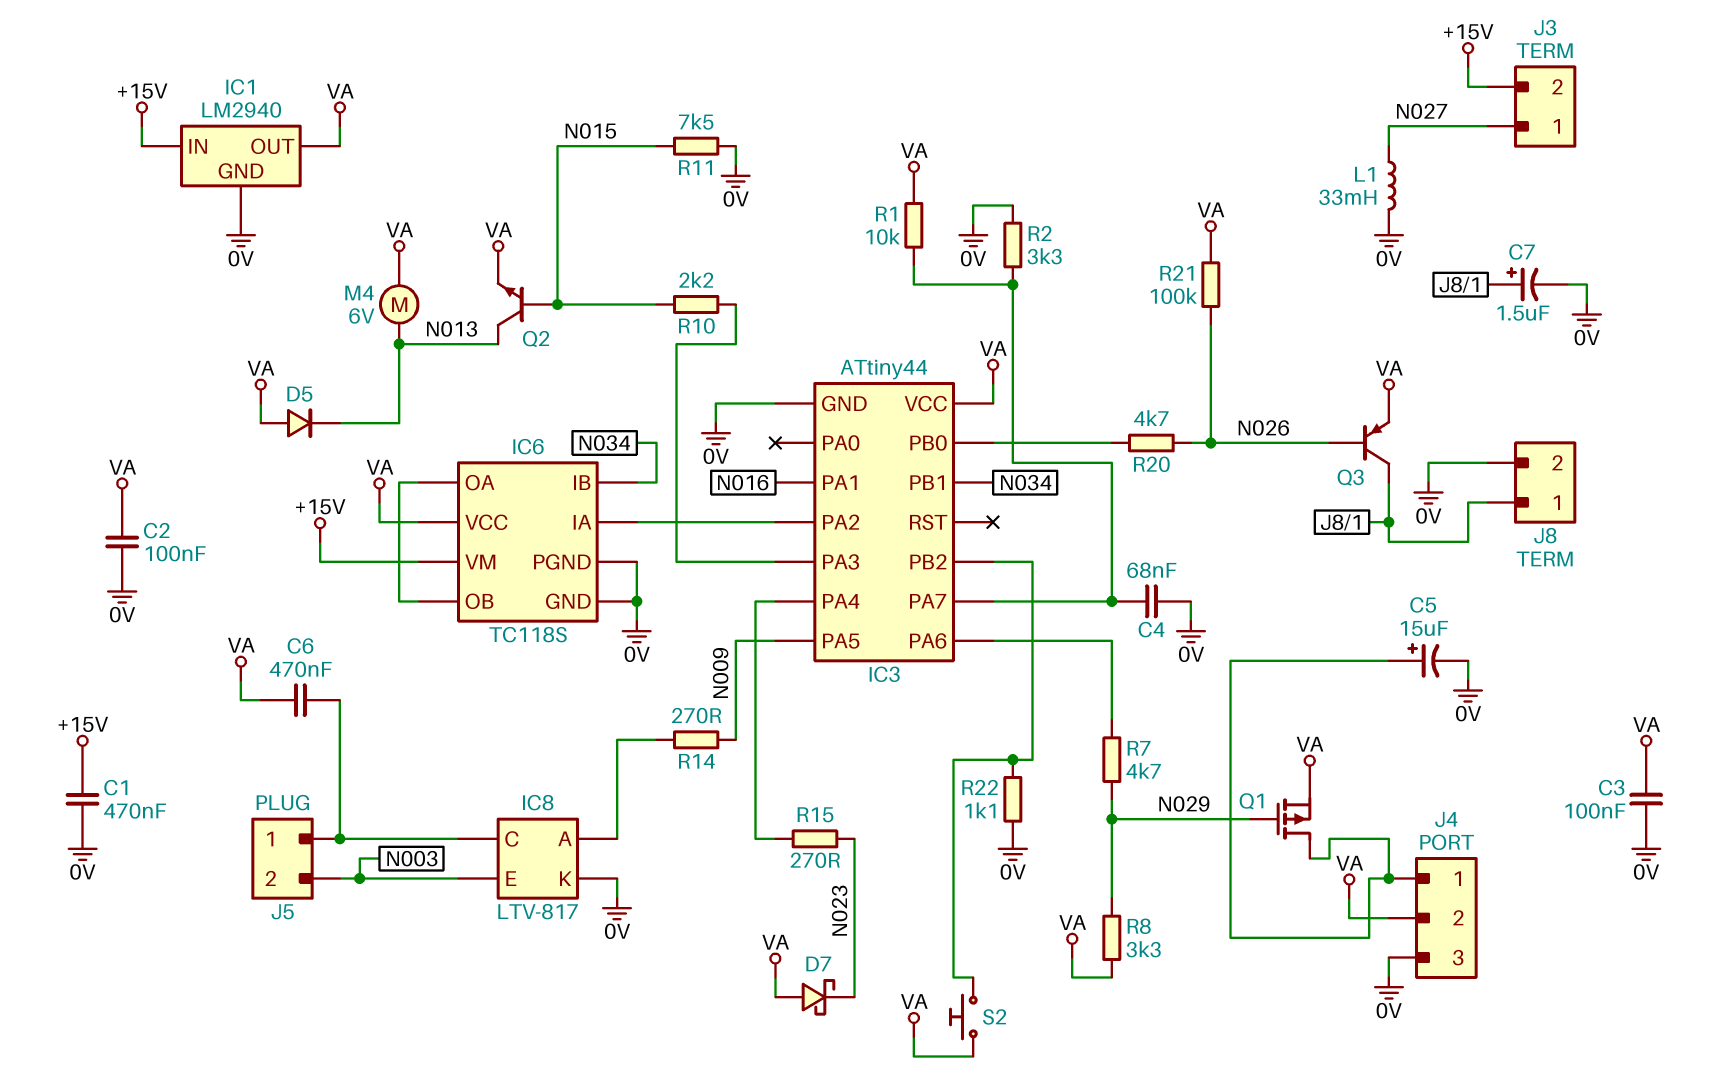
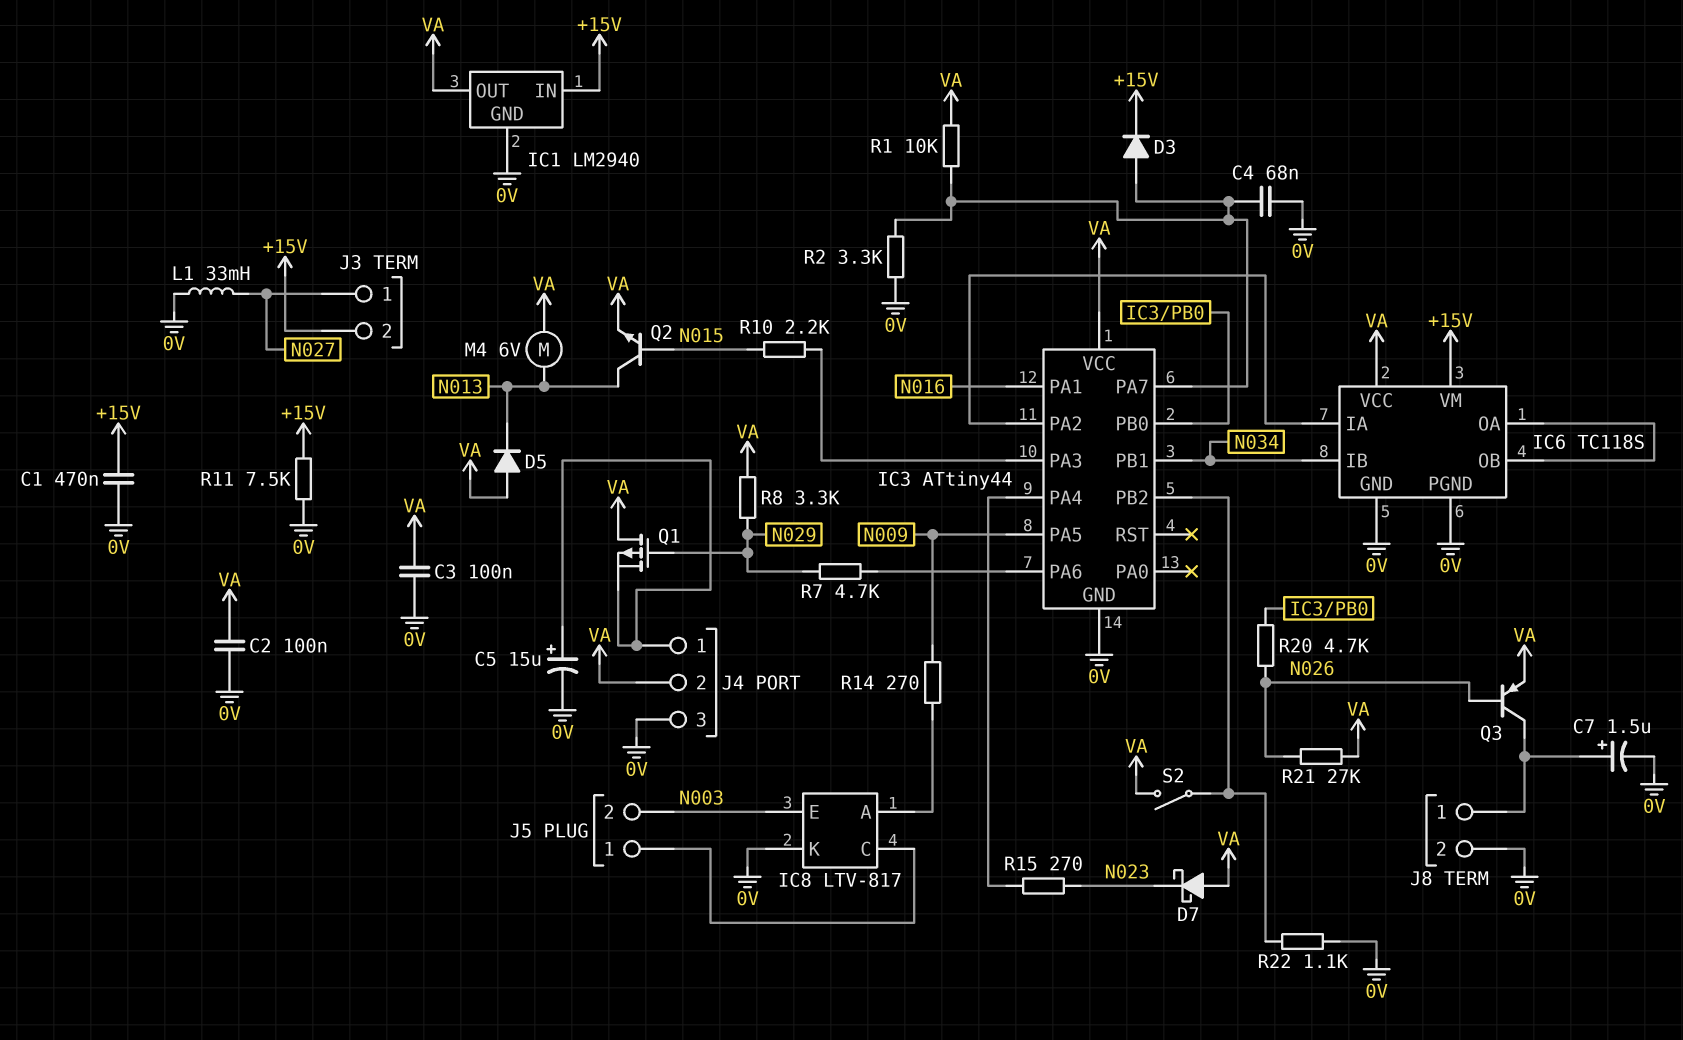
C6: 470nF (IC8/C, VA) -> none
D3: none -> diode (A IC3/PA7, K +15V)
Q1: PMOS (G N029, D J4/1, S VA) -> PMOS (G N029, D VA, S J4/1)
R11: 7.5k (0V, N015) -> 7.5k (+15V, 0V)
R21: 100k (N026, VA) -> 27k (N026, VA)
S2: button (IC3/PB2, VA) -> switch (IC3/PB2, VA)

